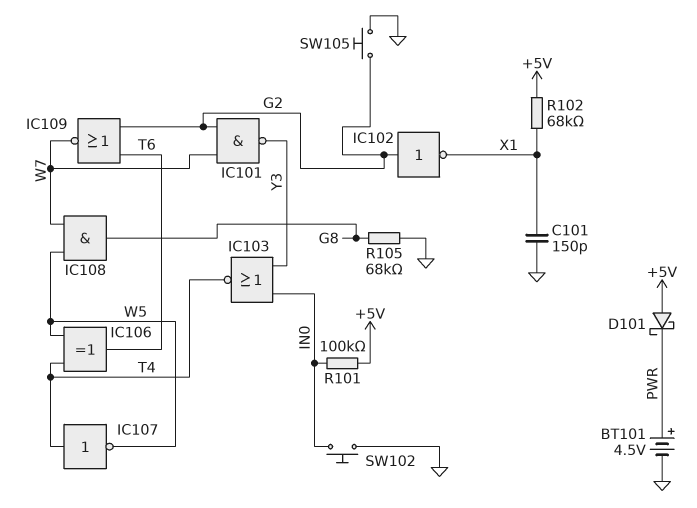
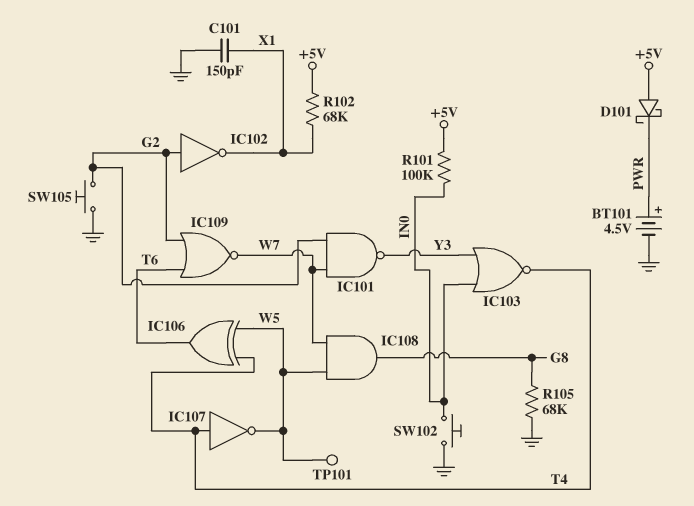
TP101: none -> test point (W5)

